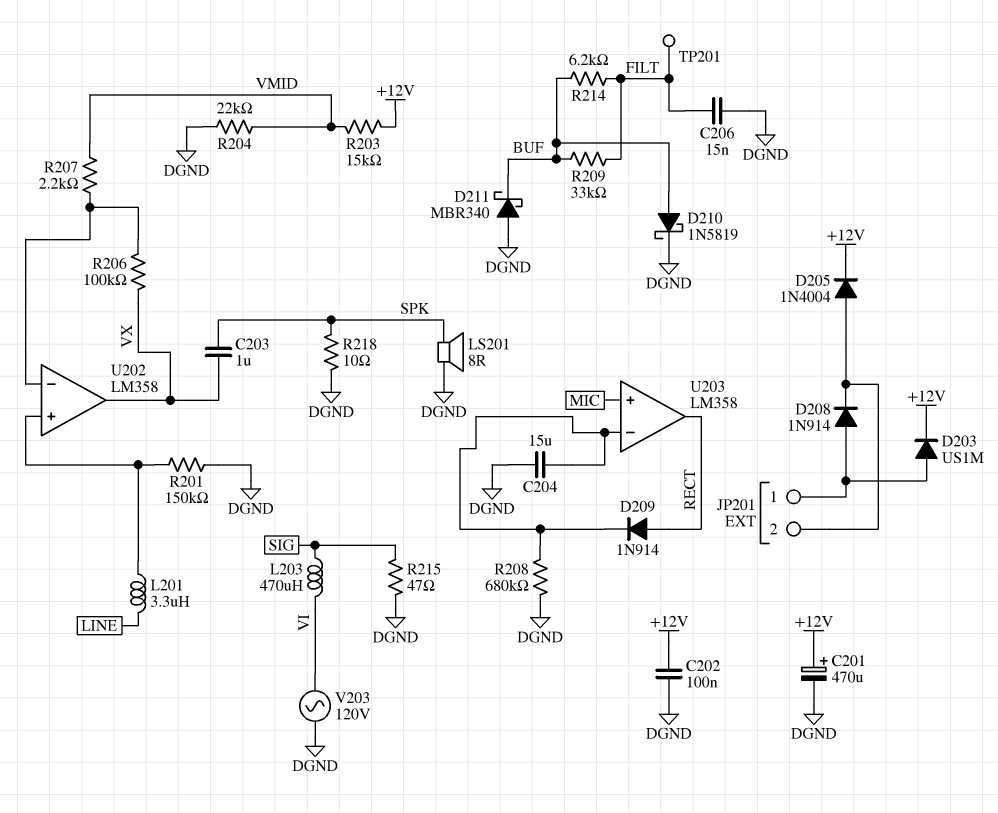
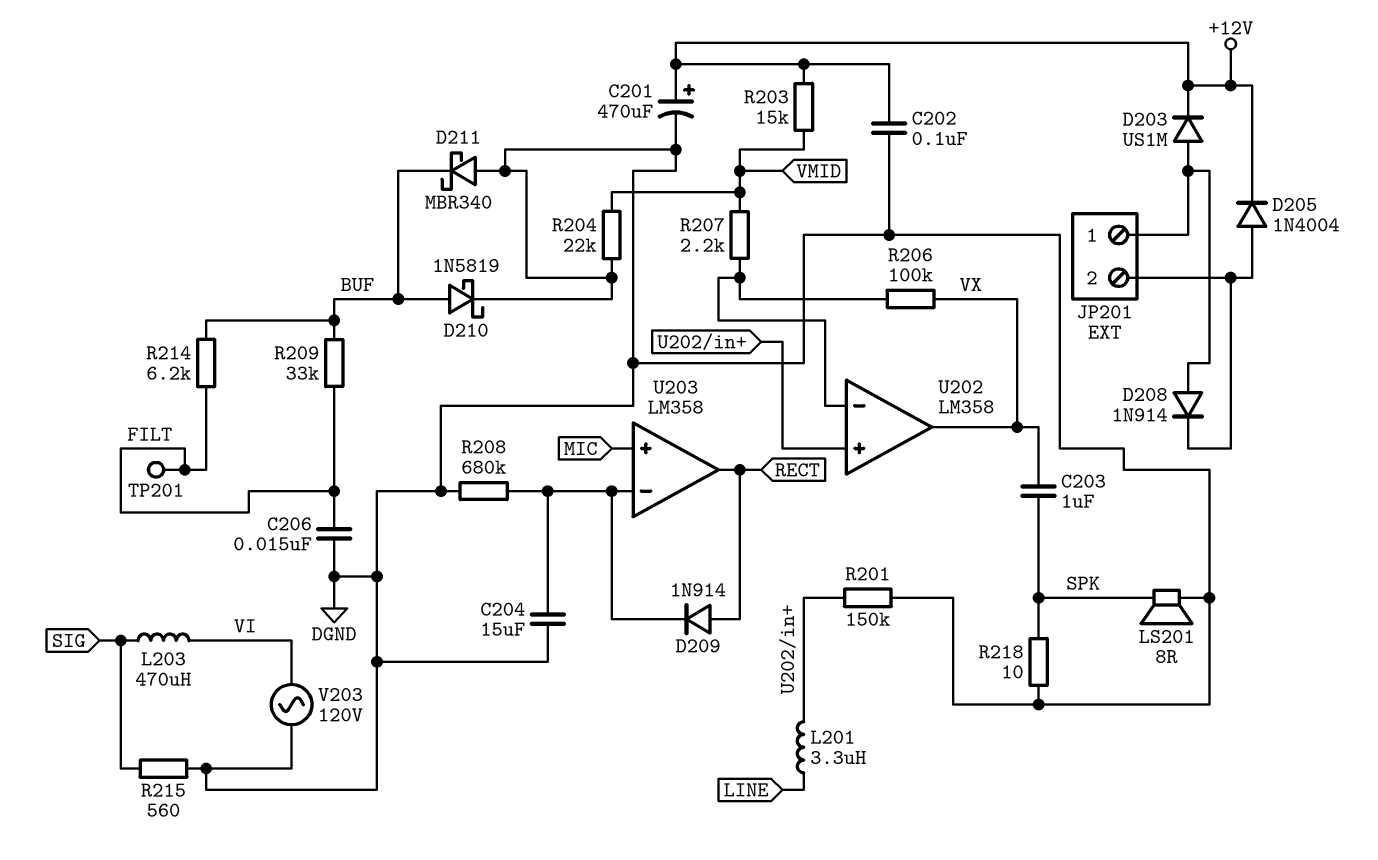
R215: 47 (DGND, SIG) -> 560 (DGND, SIG)

